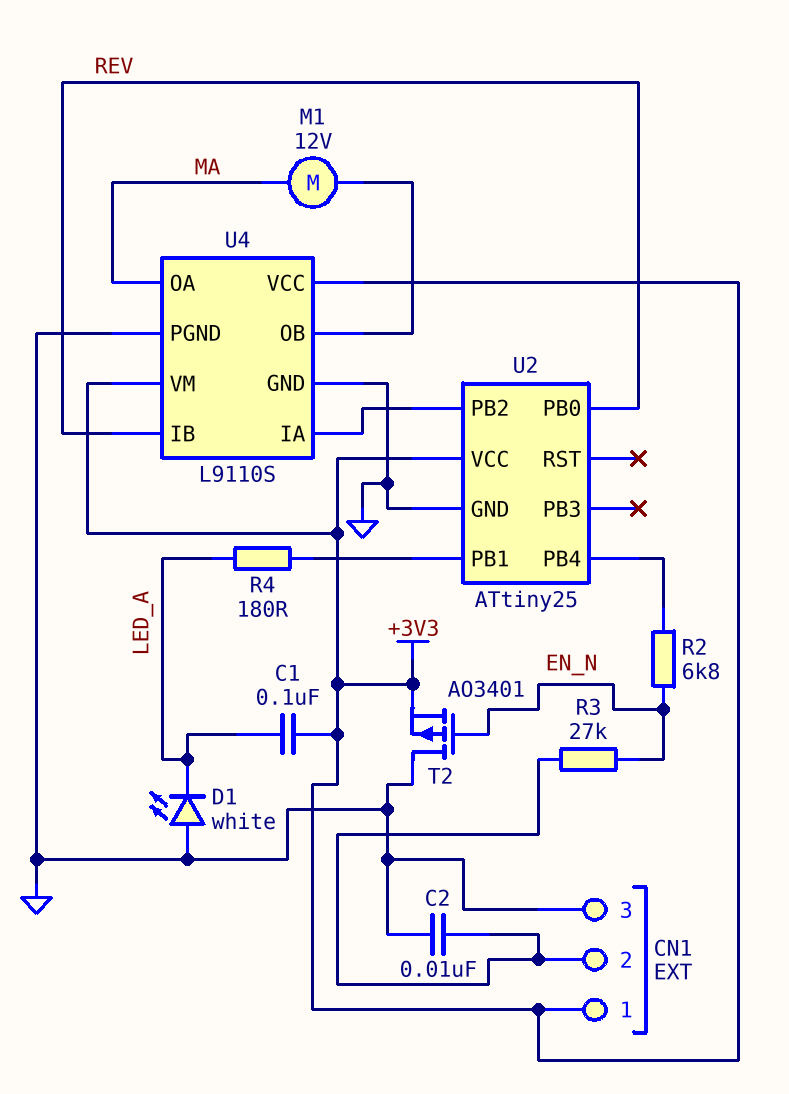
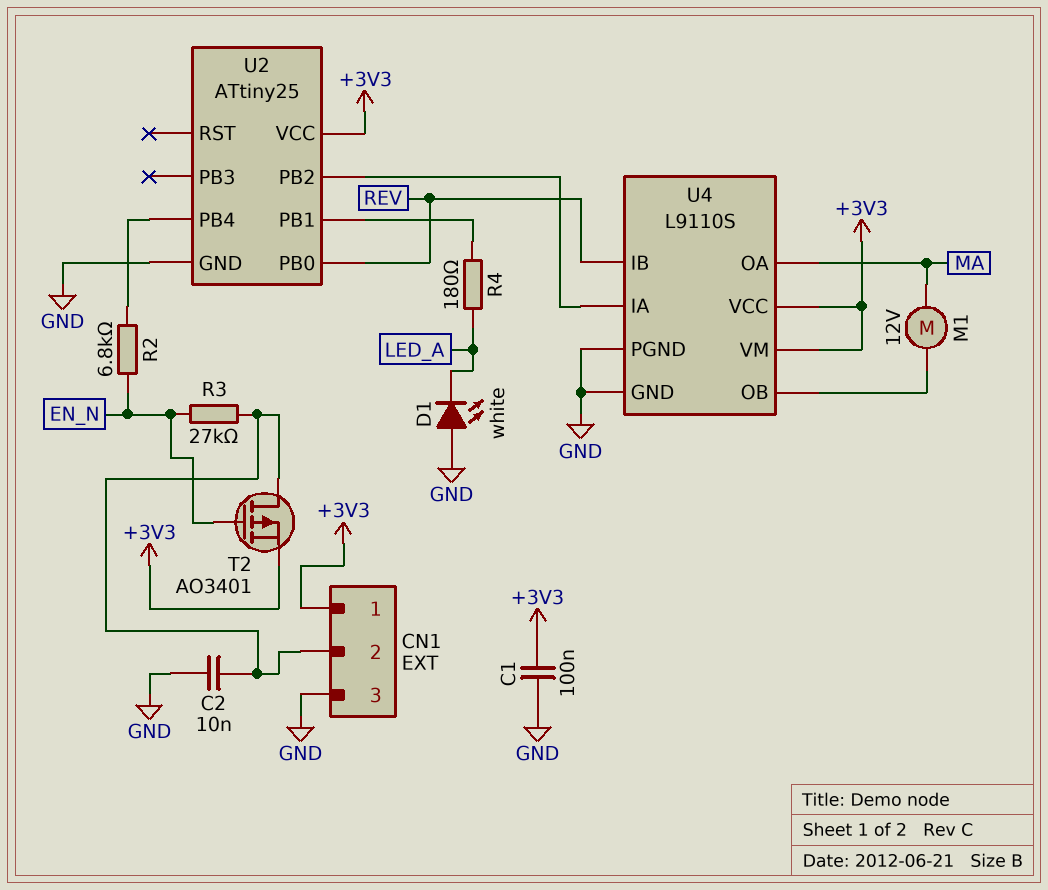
C1: 100nF (+3V3, LED_A) -> 100nF (+3V3, GND)
T2: PMOS AO3401 (G EN_N, D GND, S +3V3) -> PMOS AO3401 (G EN_N, D CN1/2, S +3V3)

